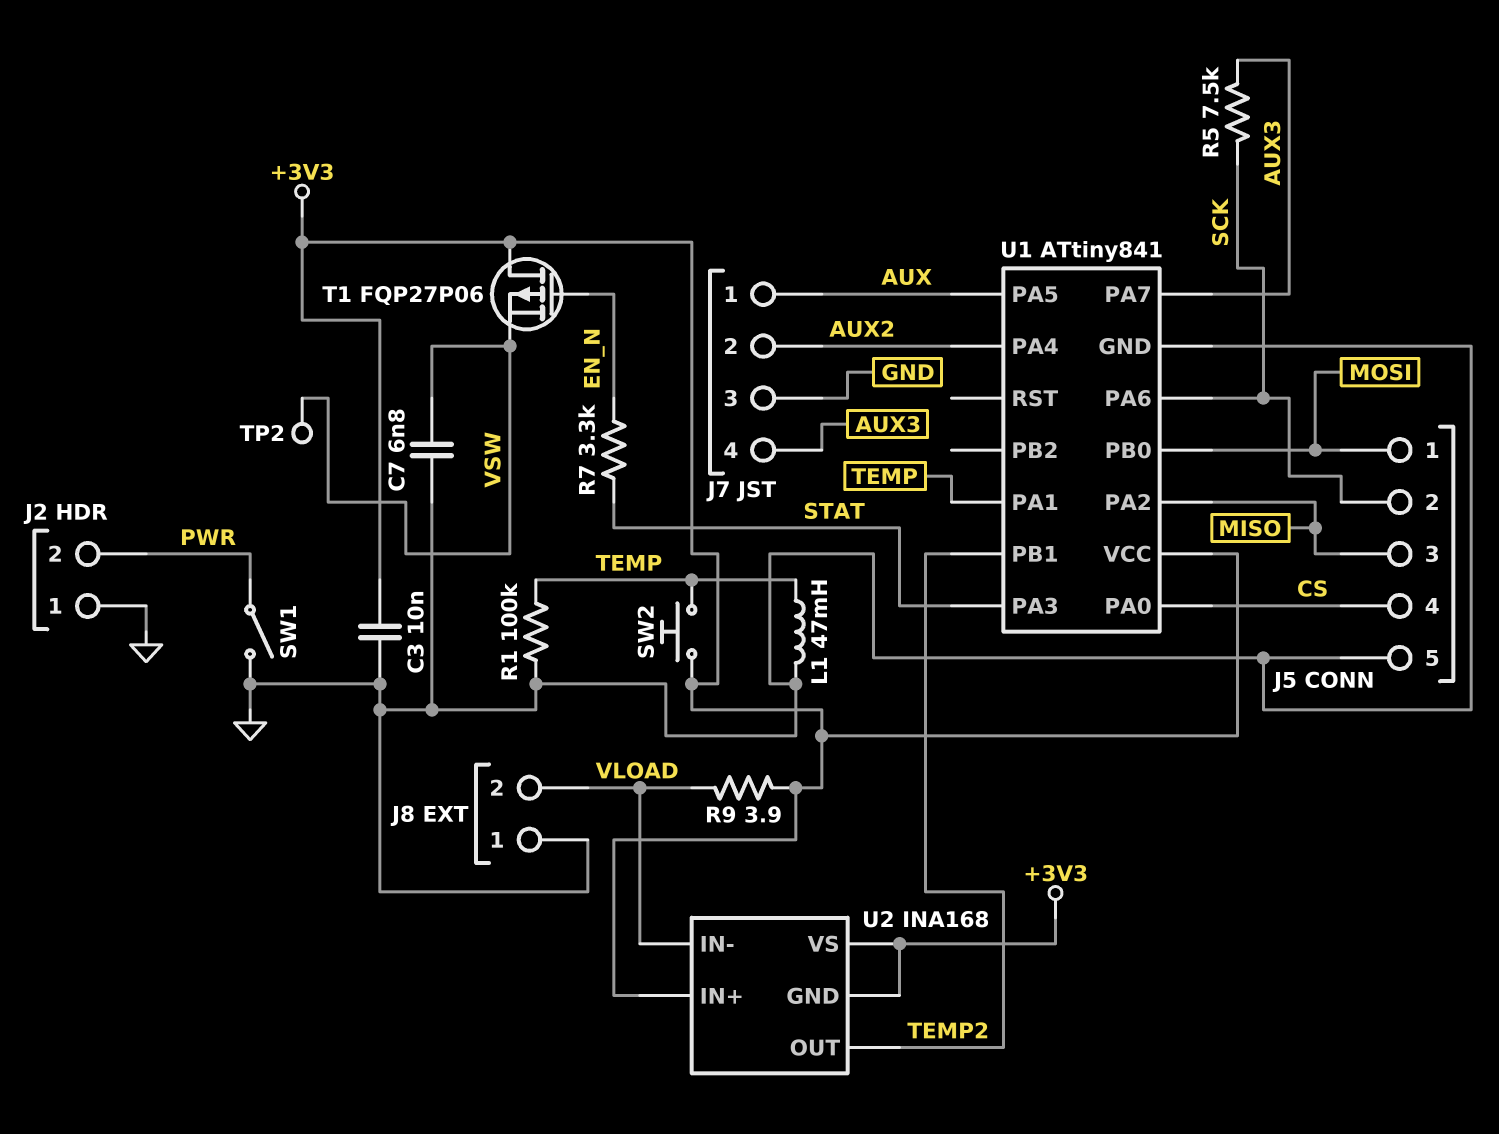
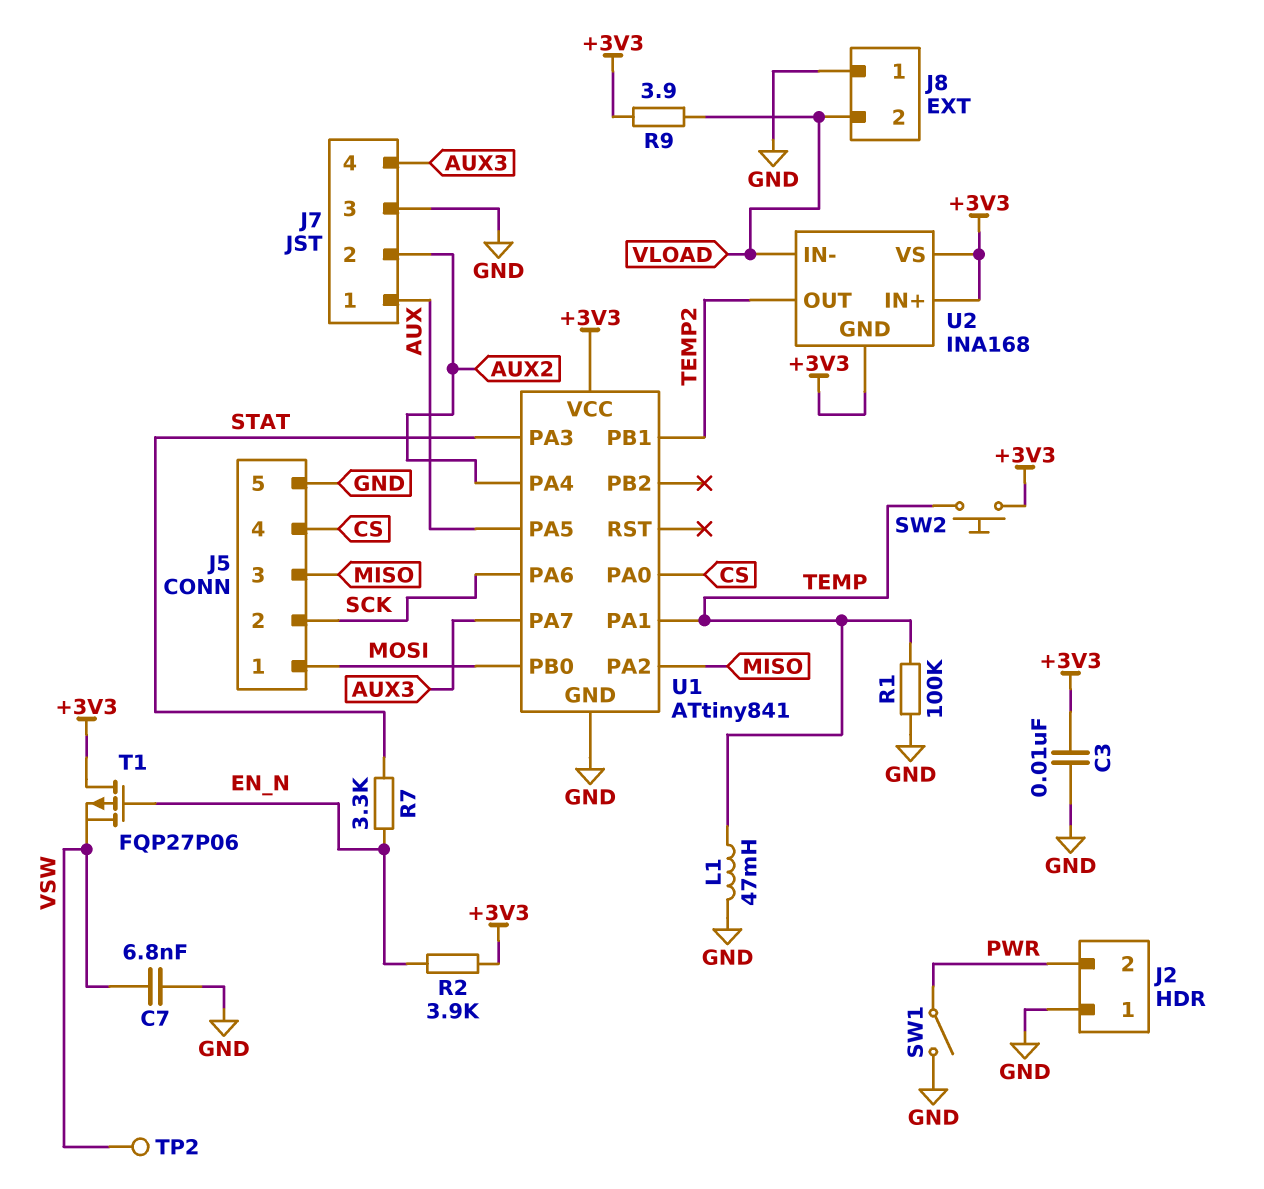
R2: none -> 3.9k (+3V3, EN_N)
R5: 7.5k (AUX3, SCK) -> none

